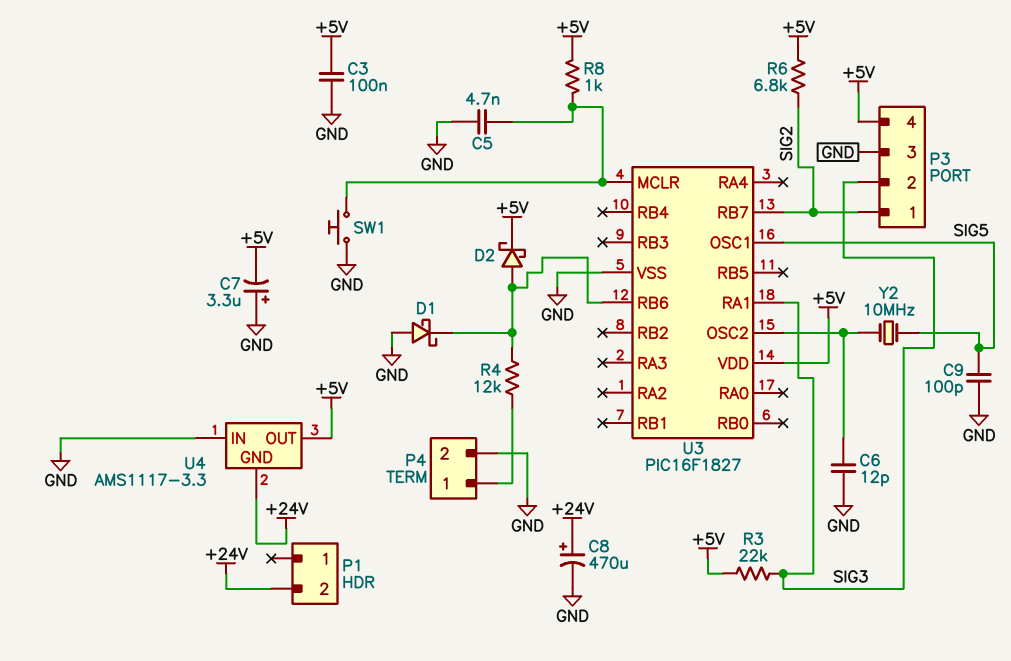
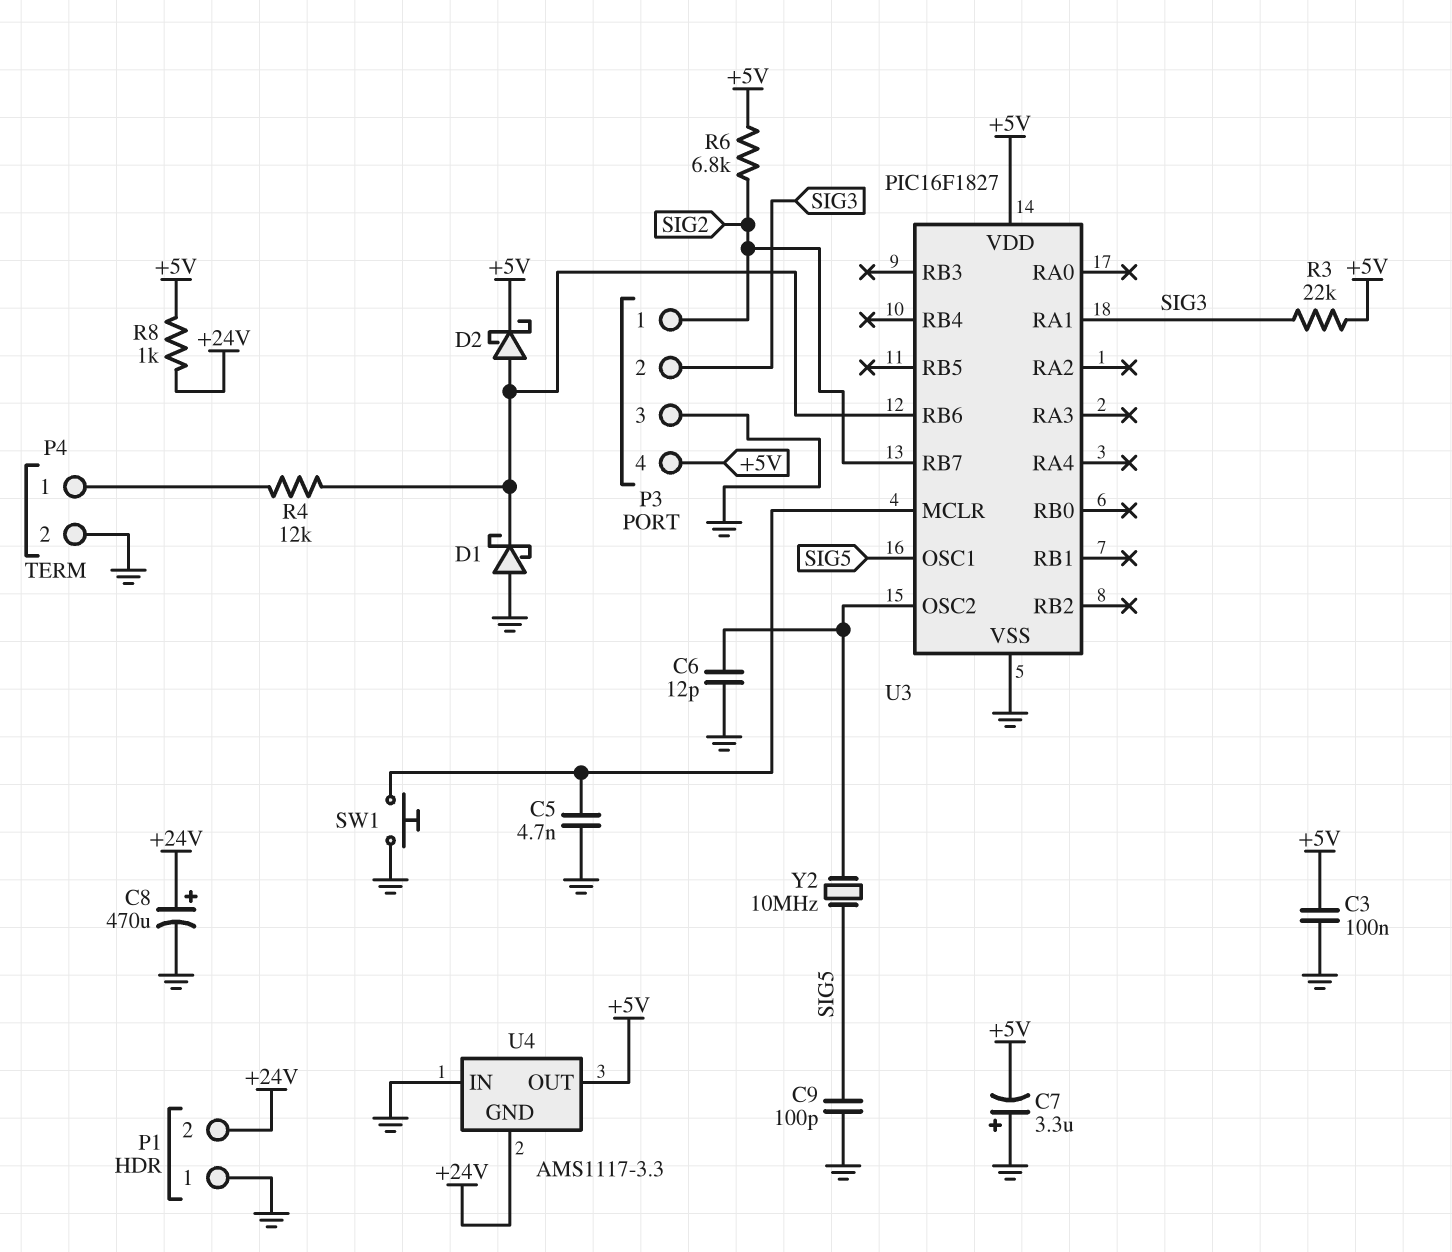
P1 pin 1: none -> GND
R8: 1k (+5V, U3/MCLR) -> 1k (+5V, +24V)

